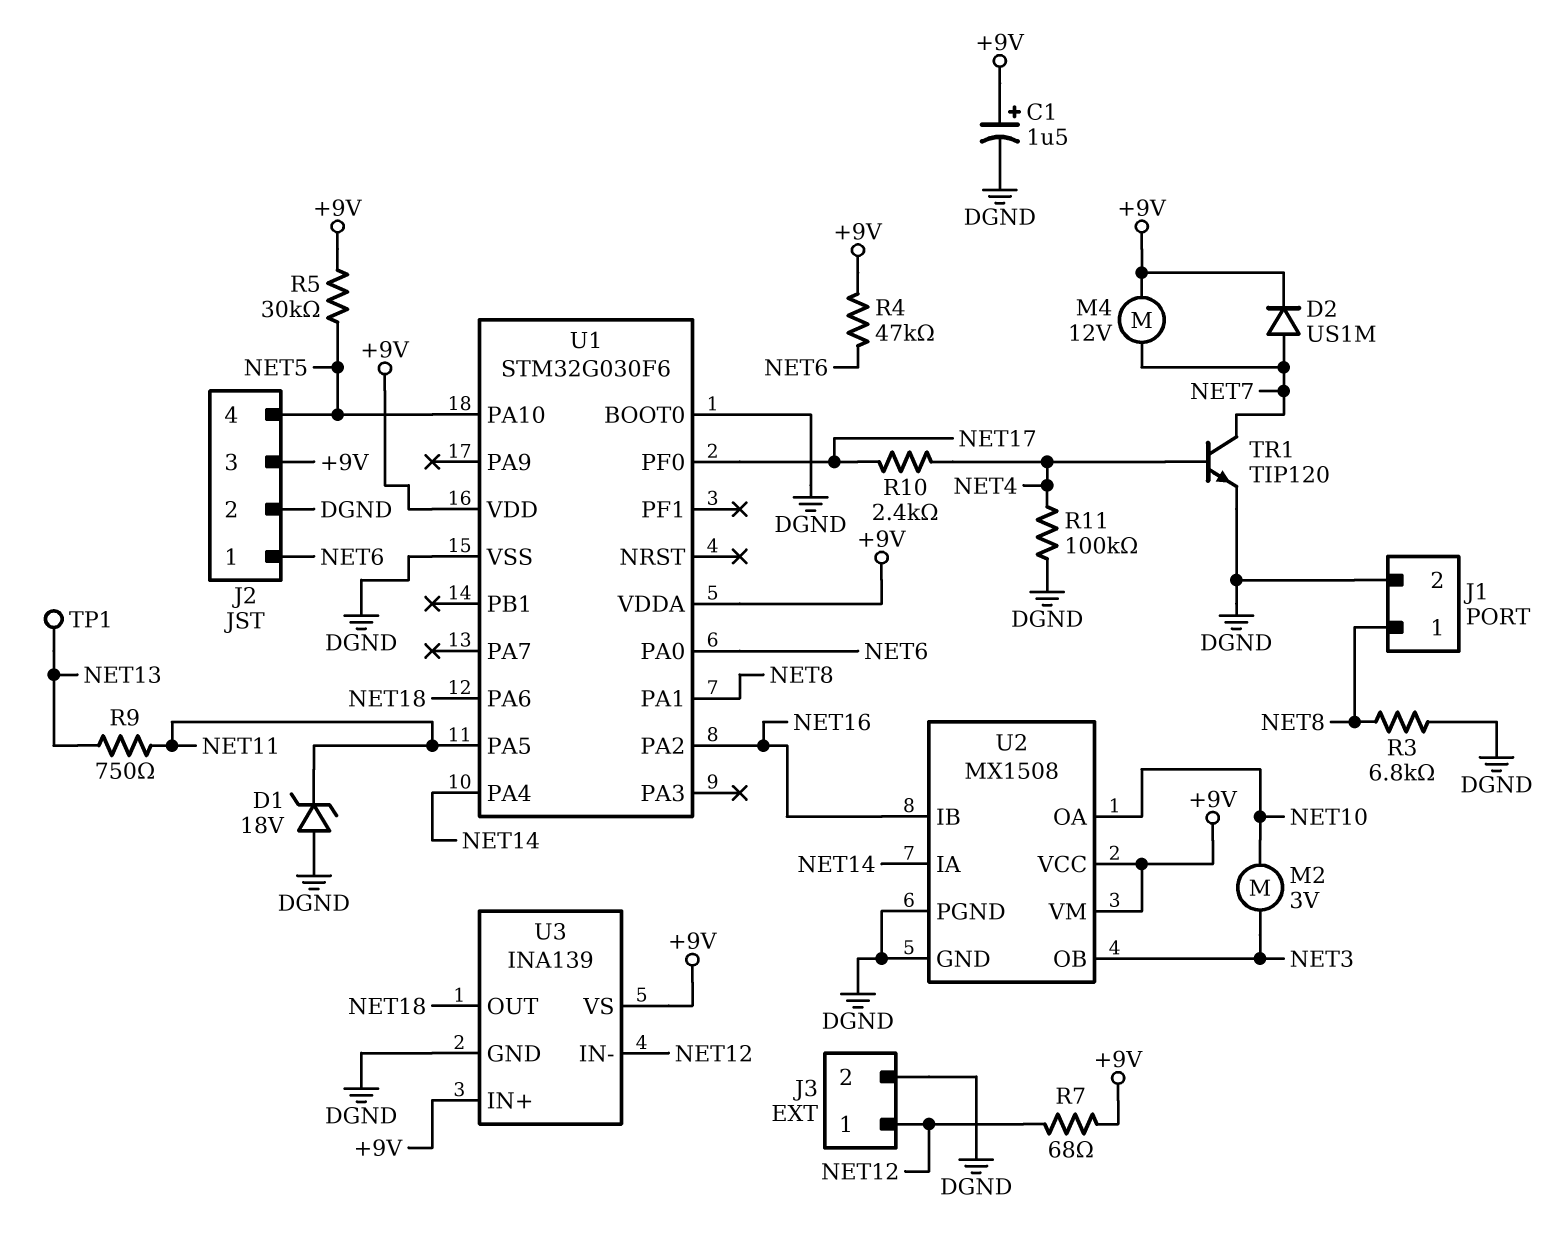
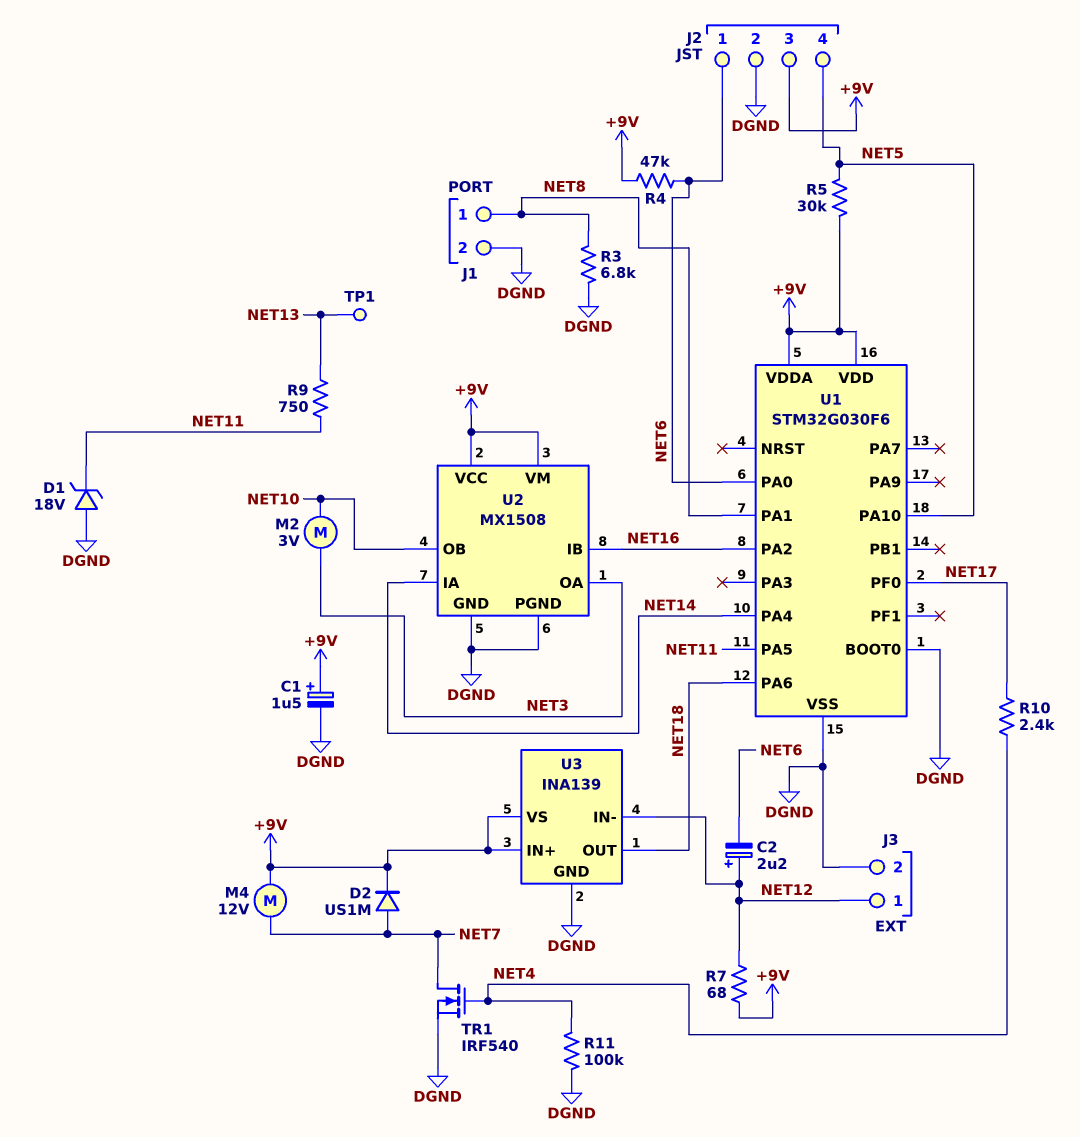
C2: none -> 2.2uF (plus NET12, minus NET6)
TR1: NPN TIP120 (B NET4, C NET7, E DGND) -> NMOS IRF540 (G NET4, D NET7, S DGND)
U2 pin OA: NET10 -> NET3
U2 pin OB: NET3 -> NET10

